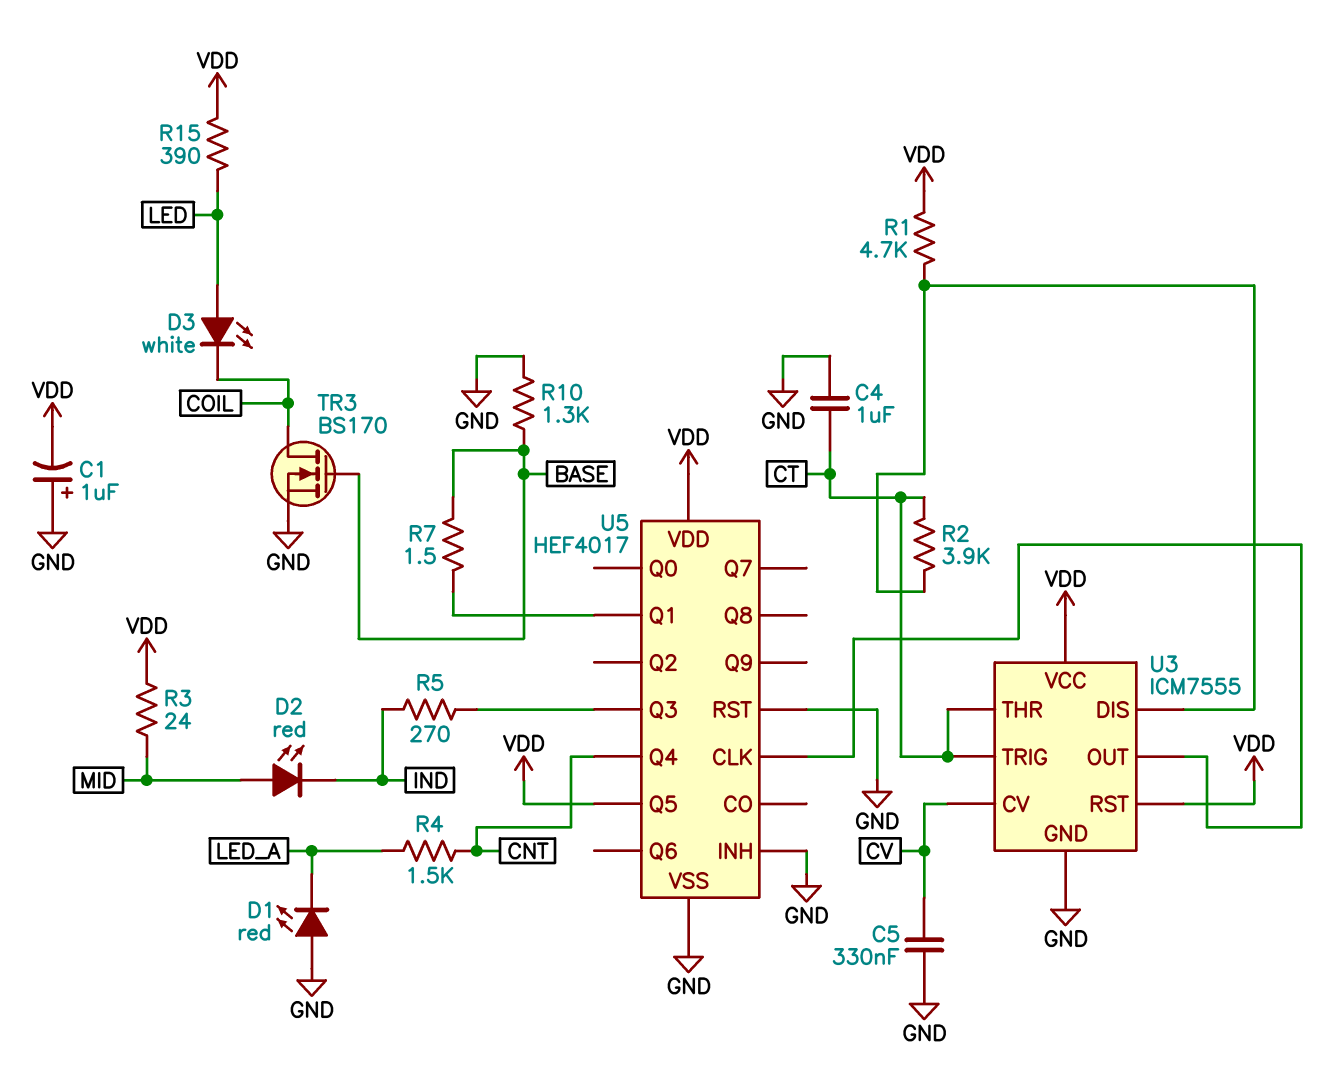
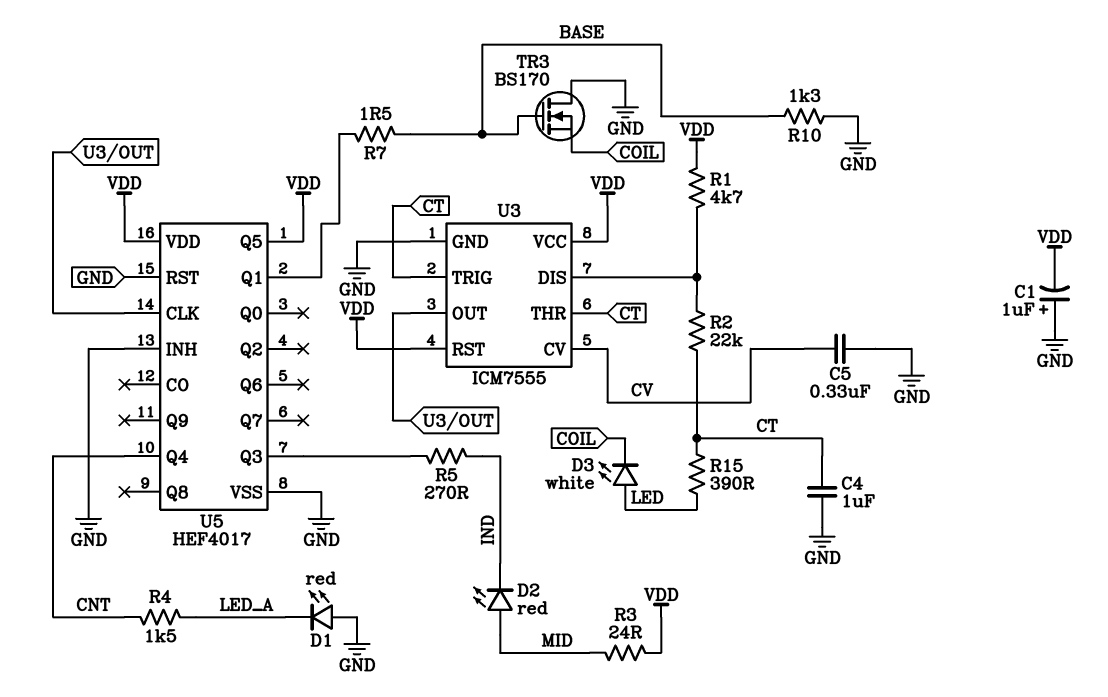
R2: 3.9k (CT, U3/DIS) -> 22k (CT, U3/DIS)
R15: 390 (LED, VDD) -> 390 (CT, LED)
TR3: NMOS BS170 (G BASE, D COIL, S GND) -> NMOS BS170 (G BASE, D GND, S COIL)

